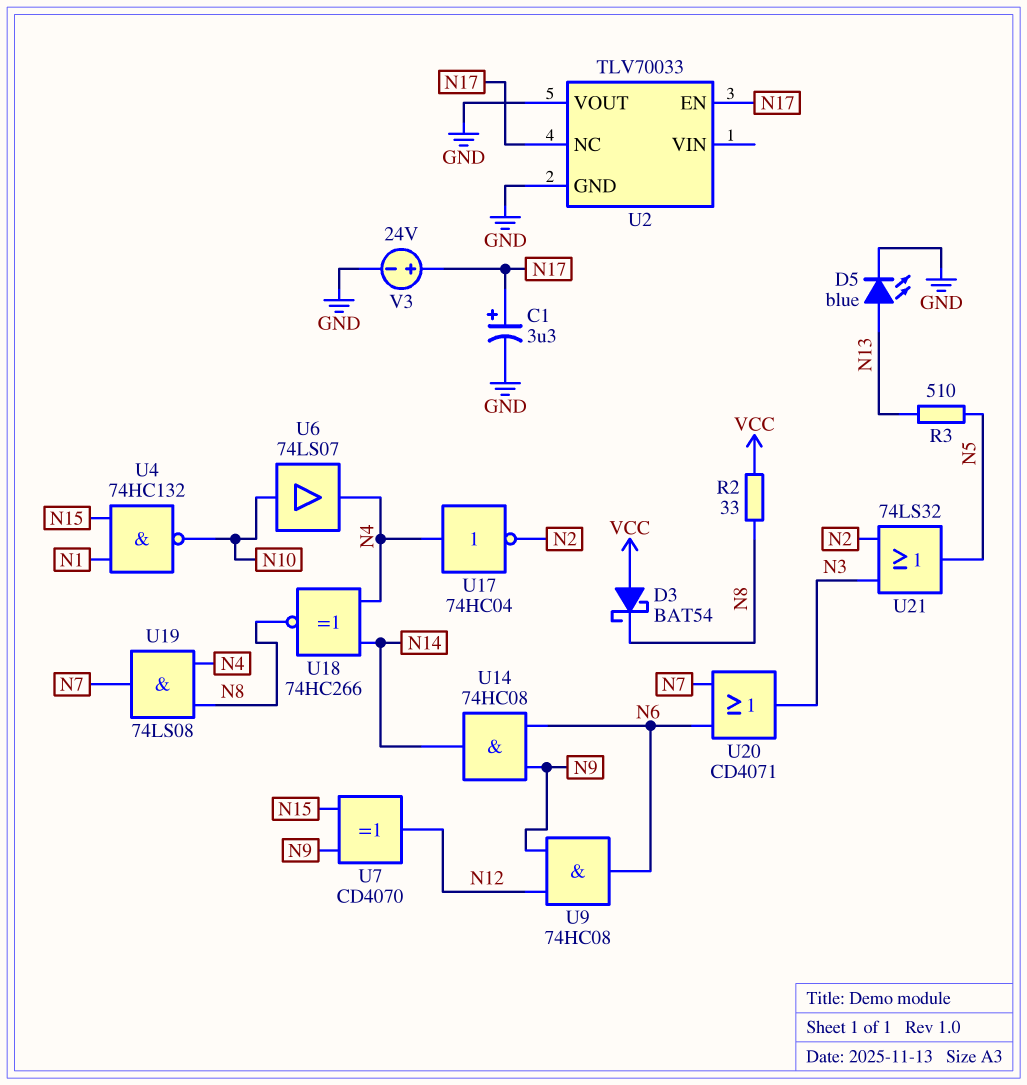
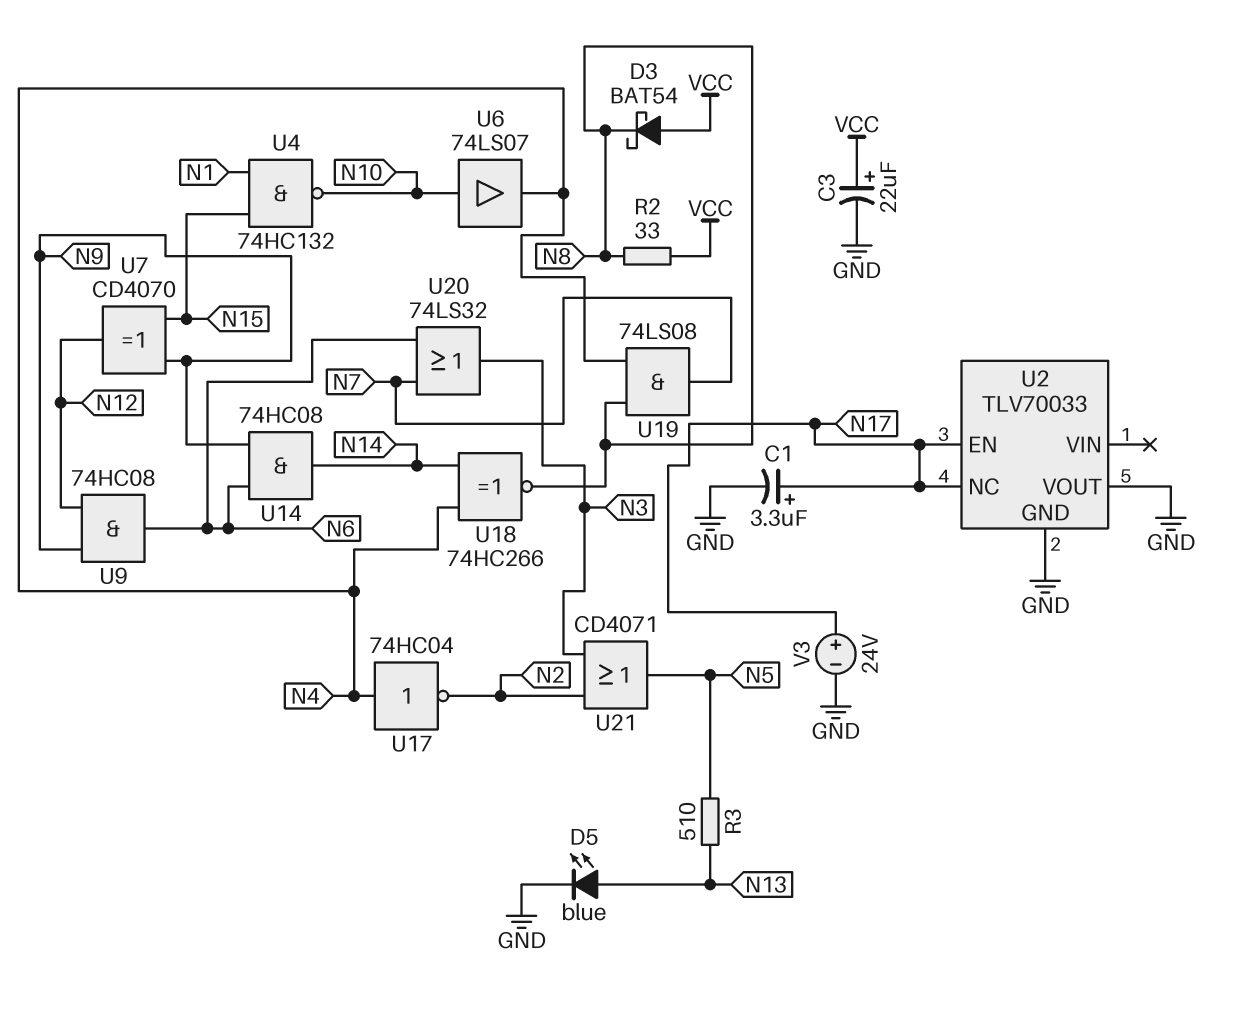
C3: none -> 22uF (plus VCC, minus GND)
U20: OR CD4071 (in N6, in N7, out N3) -> OR 74LS32 (in N6, in N7, out N3)
U21: OR 74LS32 (in N2, in N3, out N5) -> OR CD4071 (in N2, in N3, out N5)

